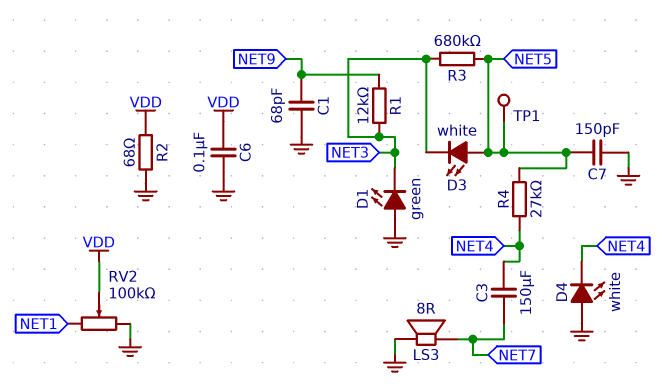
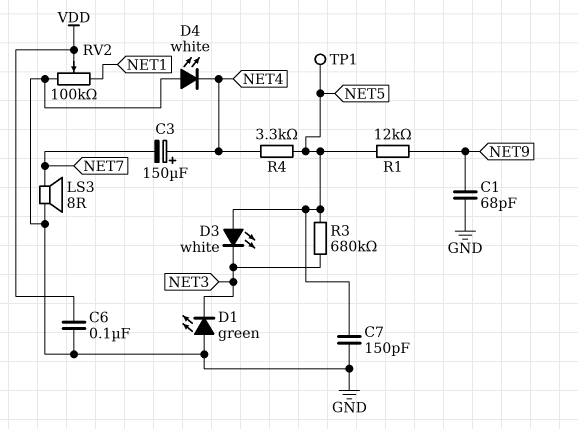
C3: 150uF (NET4, NET7) -> 150uF (plus NET4, minus NET7)
R1: 12k (NET3, NET9) -> 12k (NET5, NET9)
R2: 68 (GND, VDD) -> none
R4: 27k (NET4, NET5) -> 3.3k (NET4, NET5)

